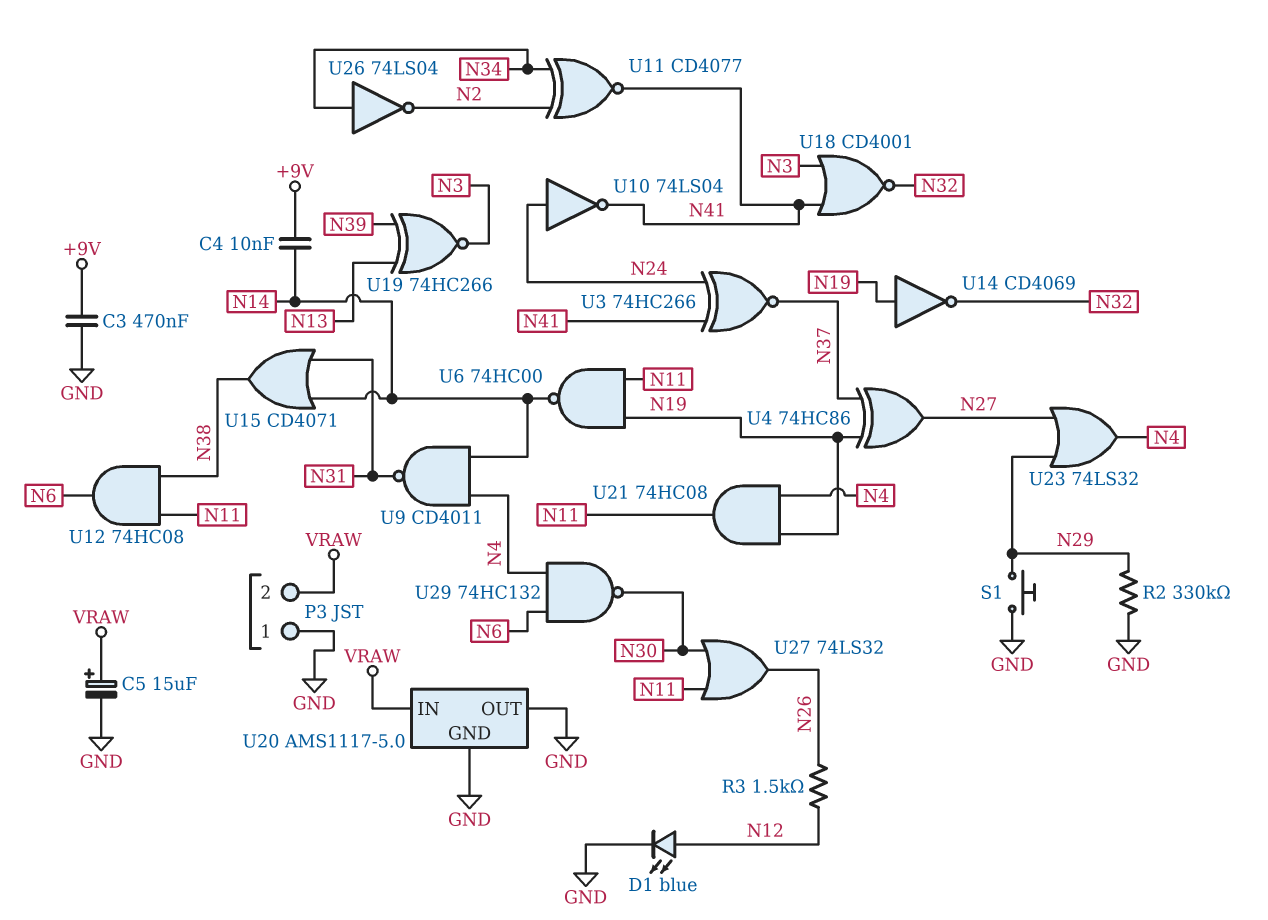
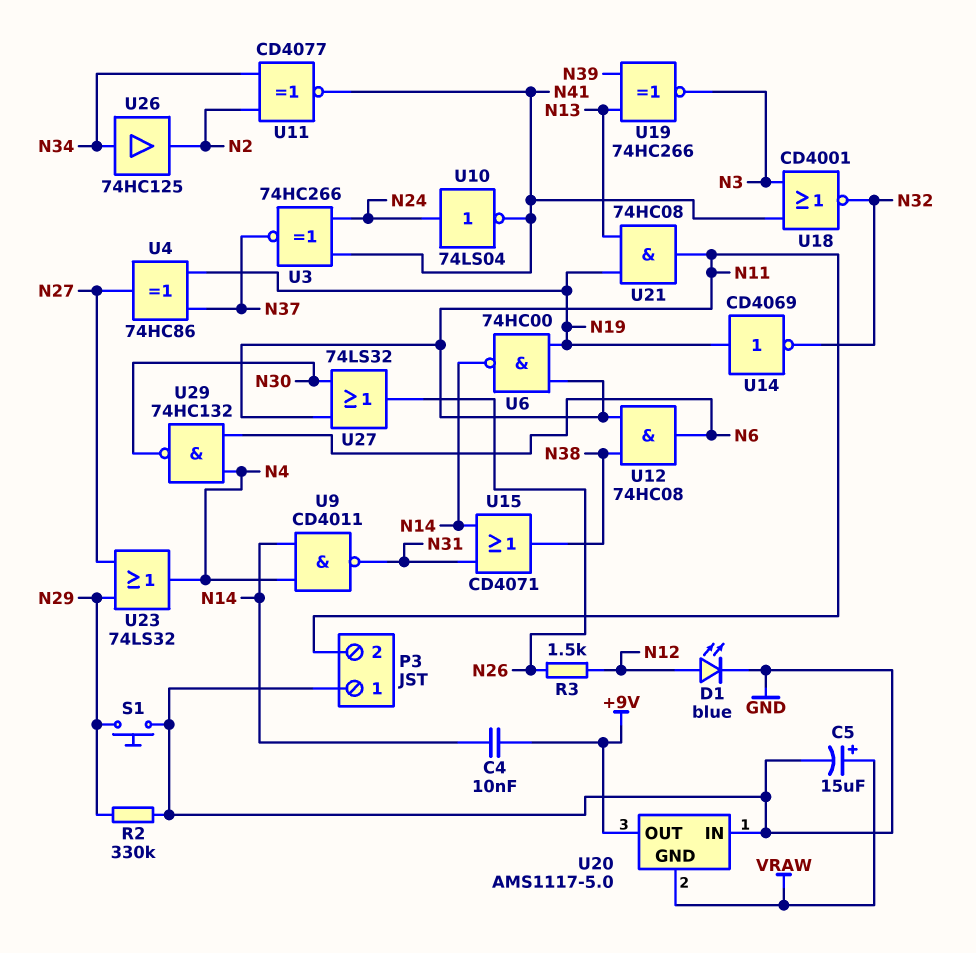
C3: 470nF (+9V, GND) -> none
P3 pin 2: VRAW -> N11
U20 pin GND: GND -> VRAW
U20 pin IN: VRAW -> GND
U20 pin OUT: GND -> +9V
U21: AND 74HC08 (in N4, in N19, out N11) -> AND 74HC08 (in N13, in N19, out N11)
U26: NOT 74LS04 (in N34, out N2) -> buffer 74HC125 (in N34, out N2)

